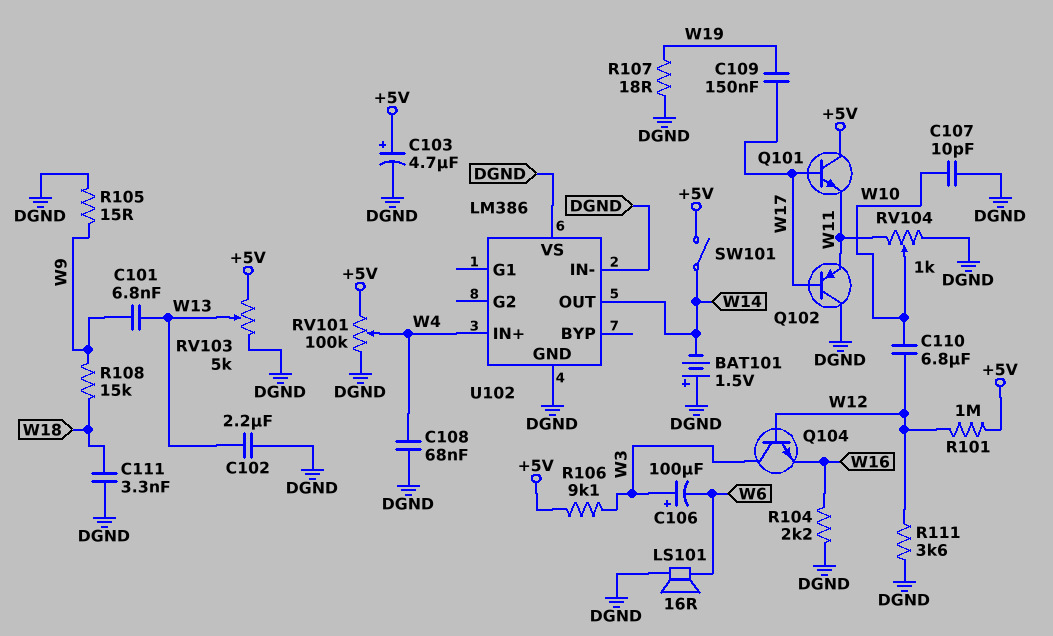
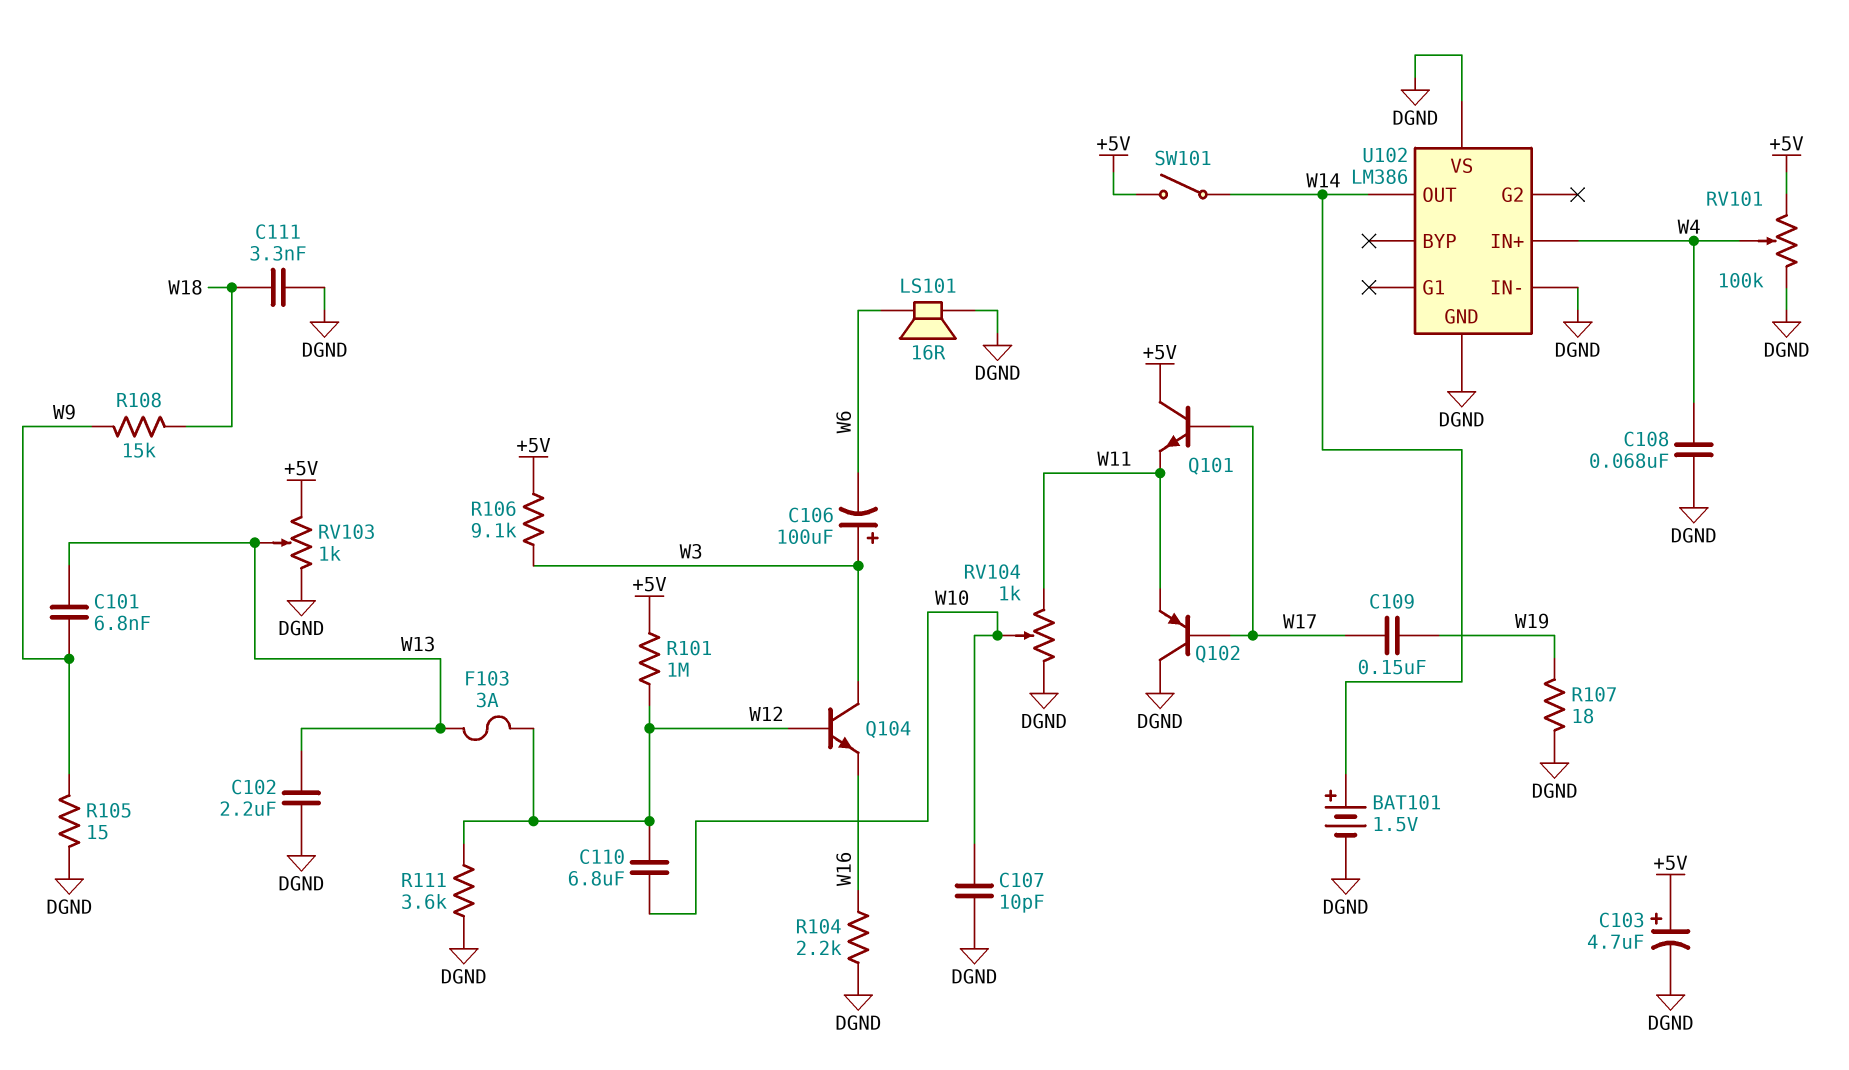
BAT101: 1.5V (plus DGND, minus W14) -> 1.5V (plus W14, minus DGND)
F103: none -> 3A (W12, W13)
RV103: 5k (+5V, DGND, wiper W13) -> 1k (+5V, DGND, wiper W13)

